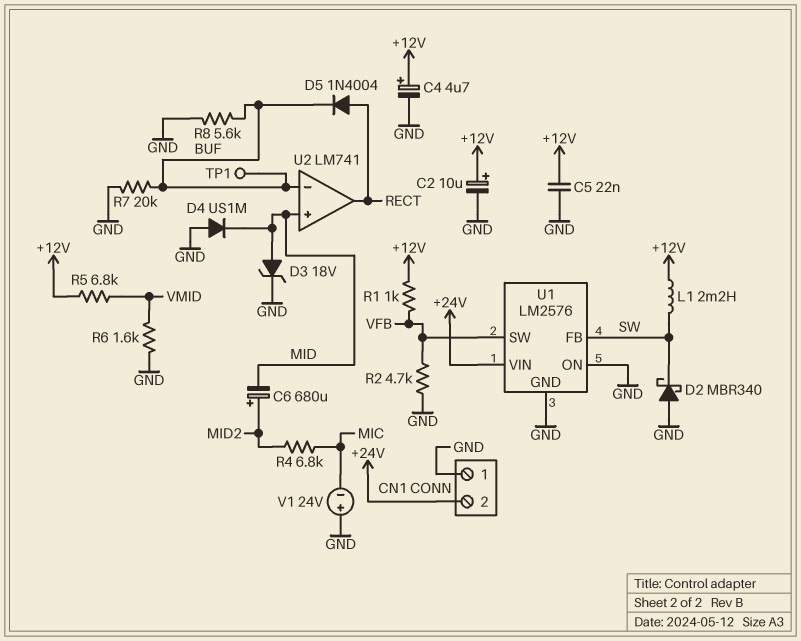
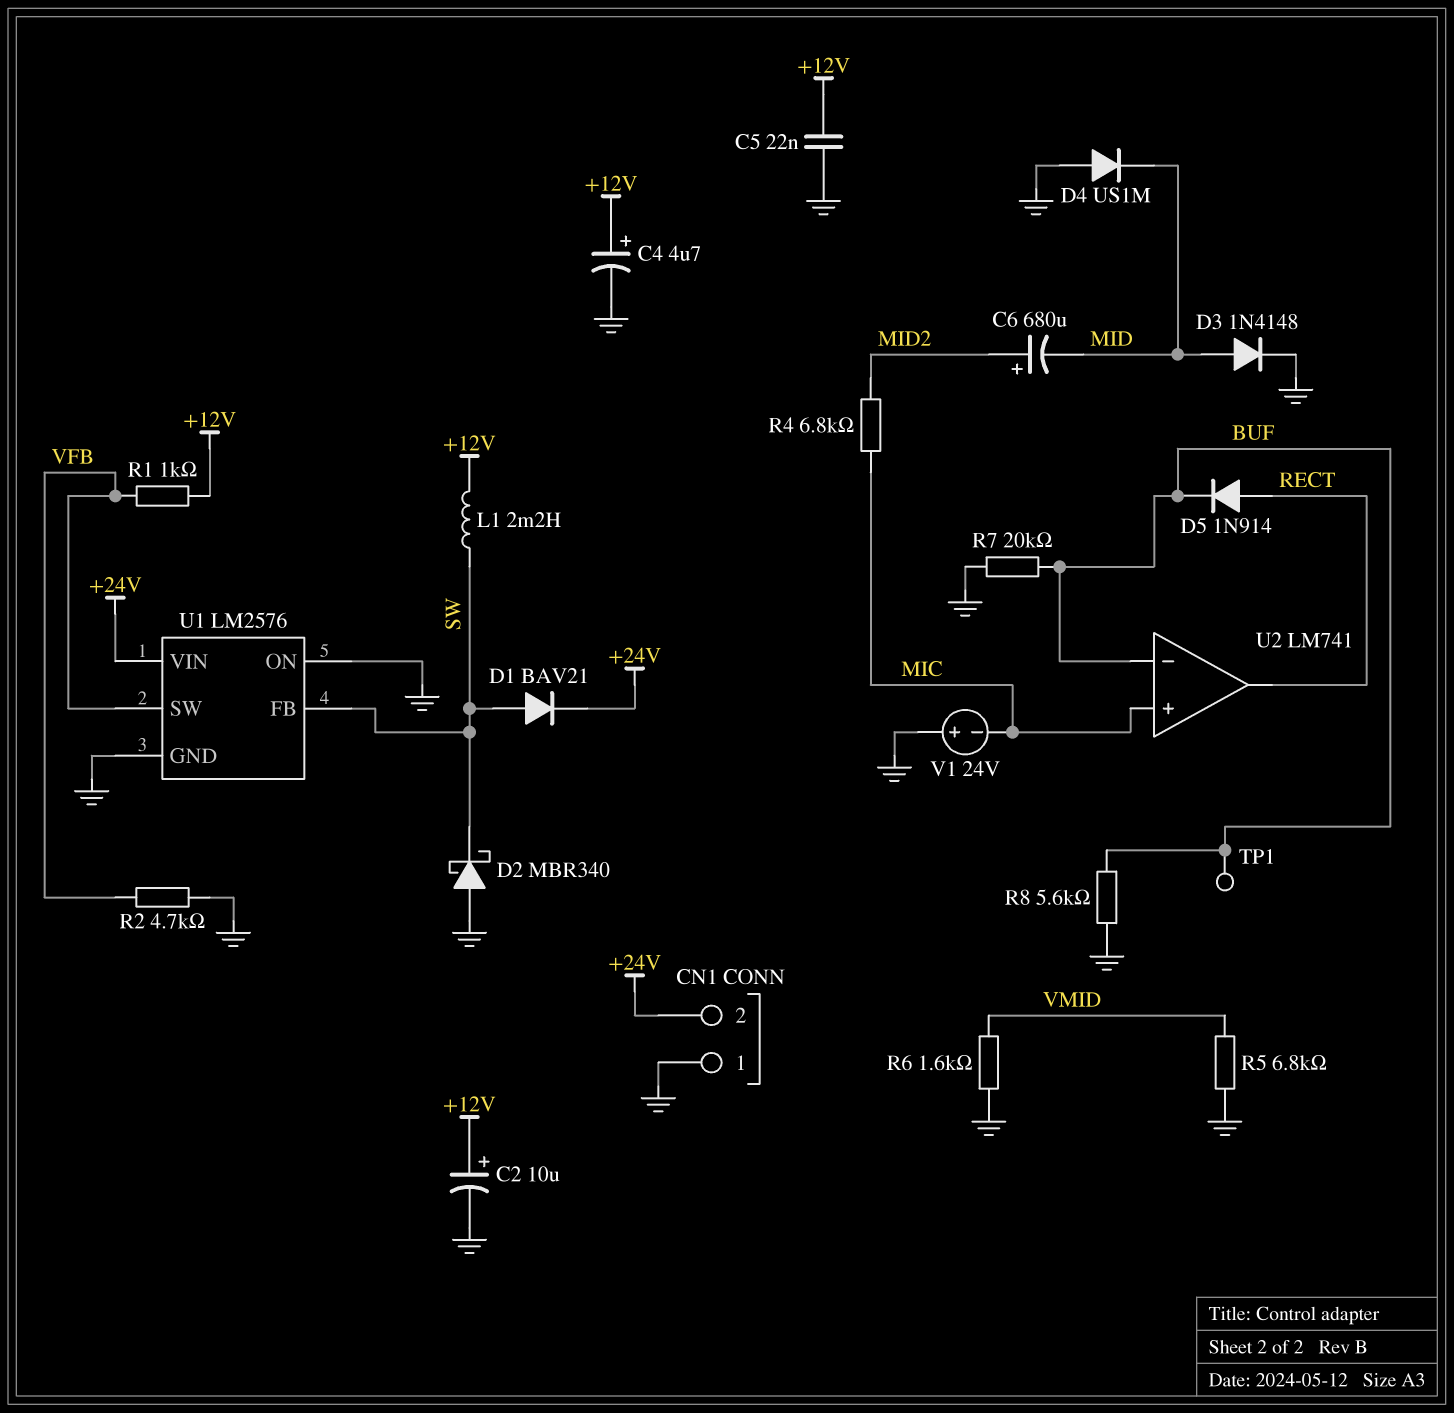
D1: none -> diode BAV21 (A SW, K +24V)
D3: zener 18V (A MID, K GND) -> diode 1N4148 (A MID, K GND)
D5: diode 1N4004 (A RECT, K BUF) -> diode 1N914 (A RECT, K BUF)
R5: 6.8k (+12V, VMID) -> 6.8k (GND, VMID)
U2 pin in+: MID -> MIC

